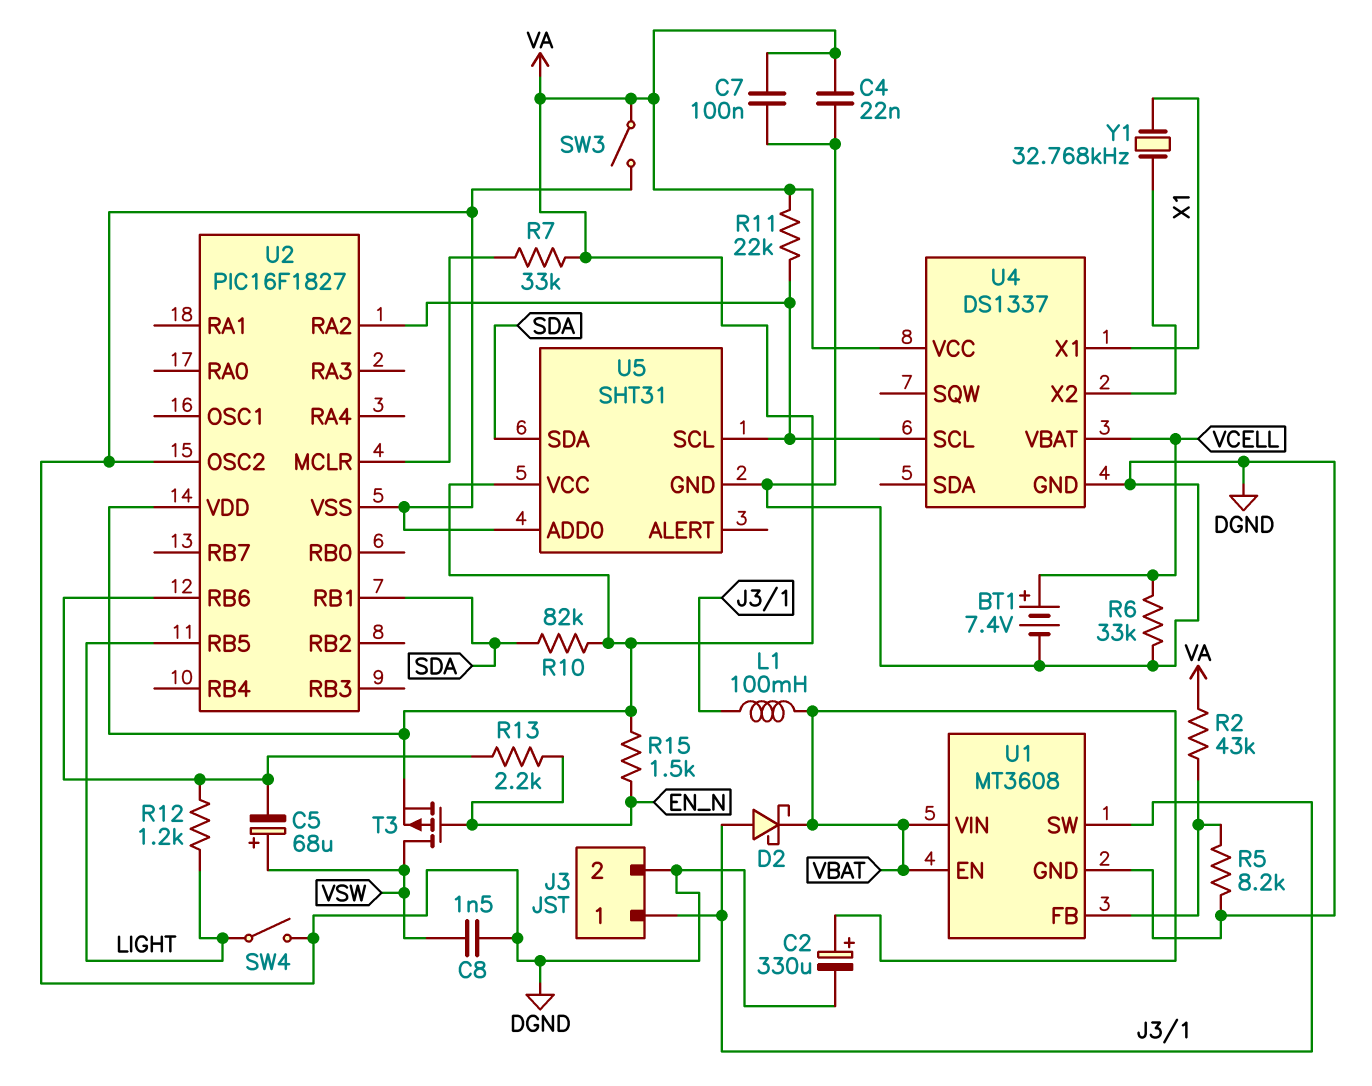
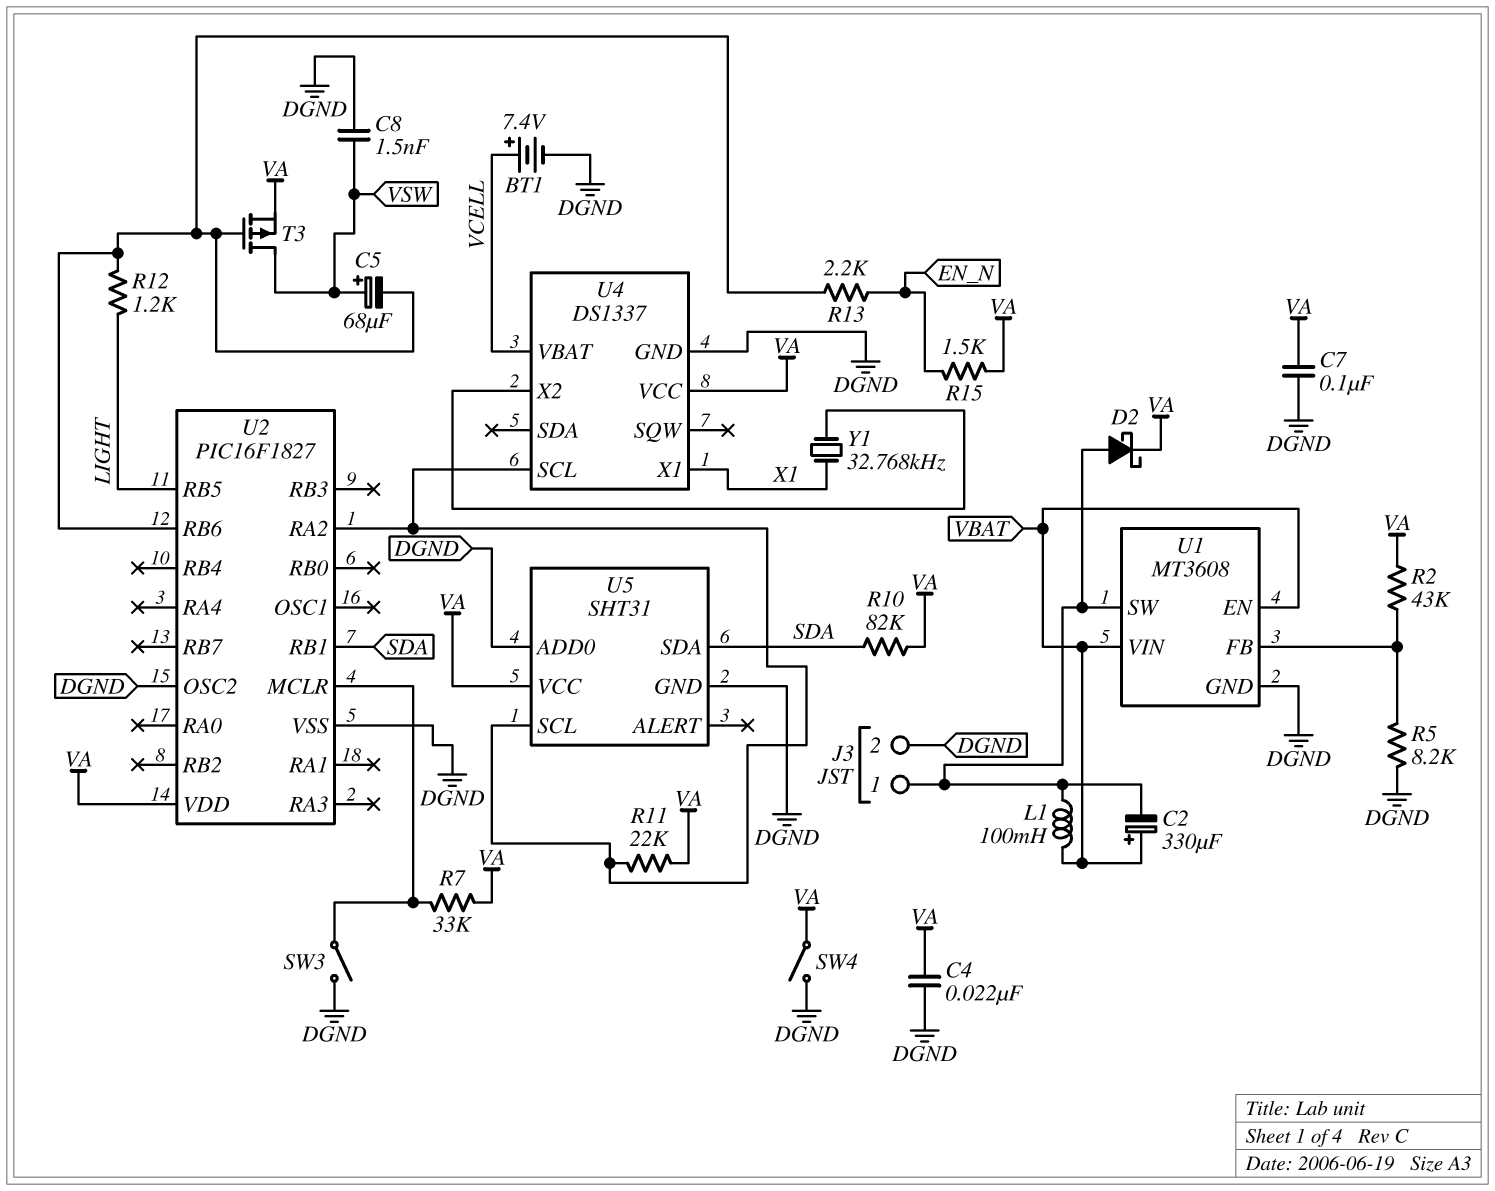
C2: 330uF (plus VBAT, minus DGND) -> 330uF (plus VBAT, minus J3/1)
D2: schottky (A J3/1, K VBAT) -> schottky (A J3/1, K VA)
R6: 33k (DGND, VCELL) -> none
SW3: switch (DGND, VA) -> switch (DGND, U2/MCLR)
SW4: switch (DGND, LIGHT) -> switch (DGND, VA)
T3: PMOS (G EN_N, D VSW, S VA) -> PMOS (G U2/RB6, D VSW, S VA)

